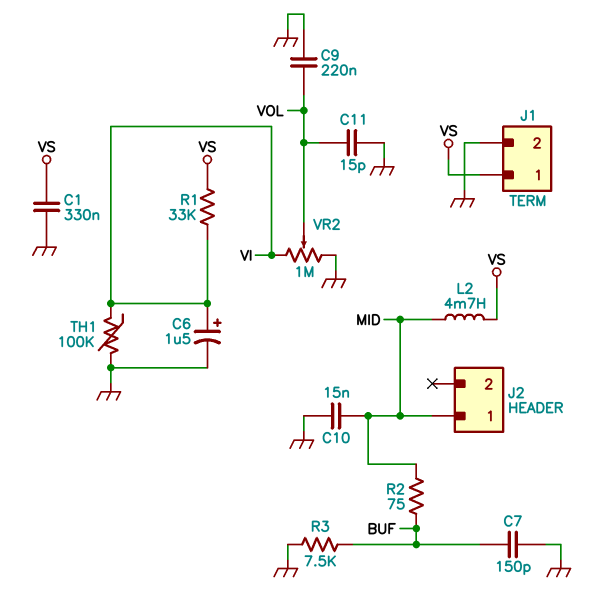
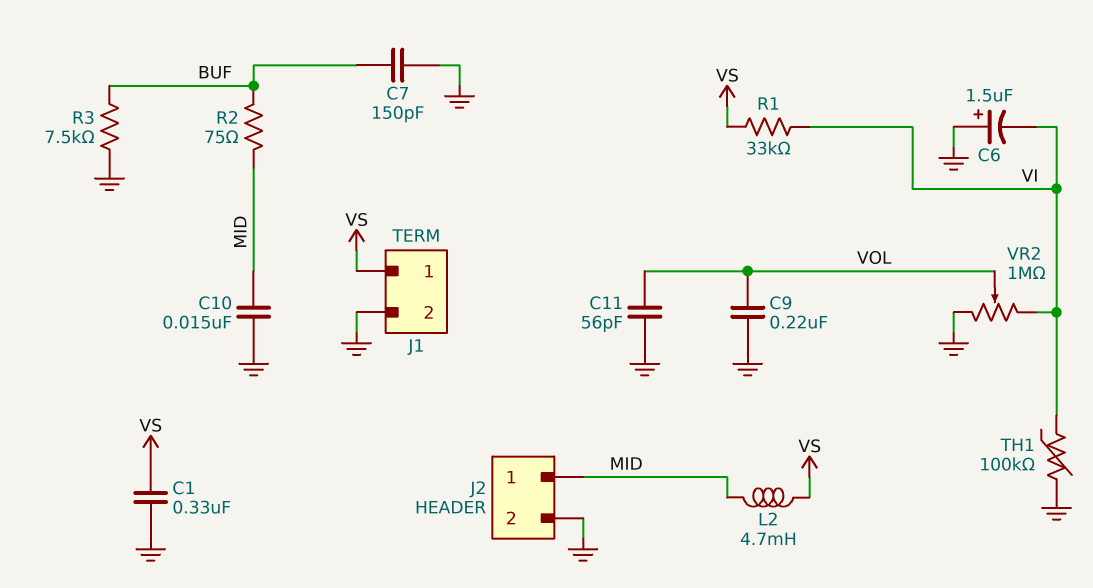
C6: 1.5uF (plus VI, minus GND) -> 1.5uF (plus GND, minus VI)
C11: 15pF (GND, VOL) -> 56pF (GND, VOL)
J2 pin 2: none -> GND

